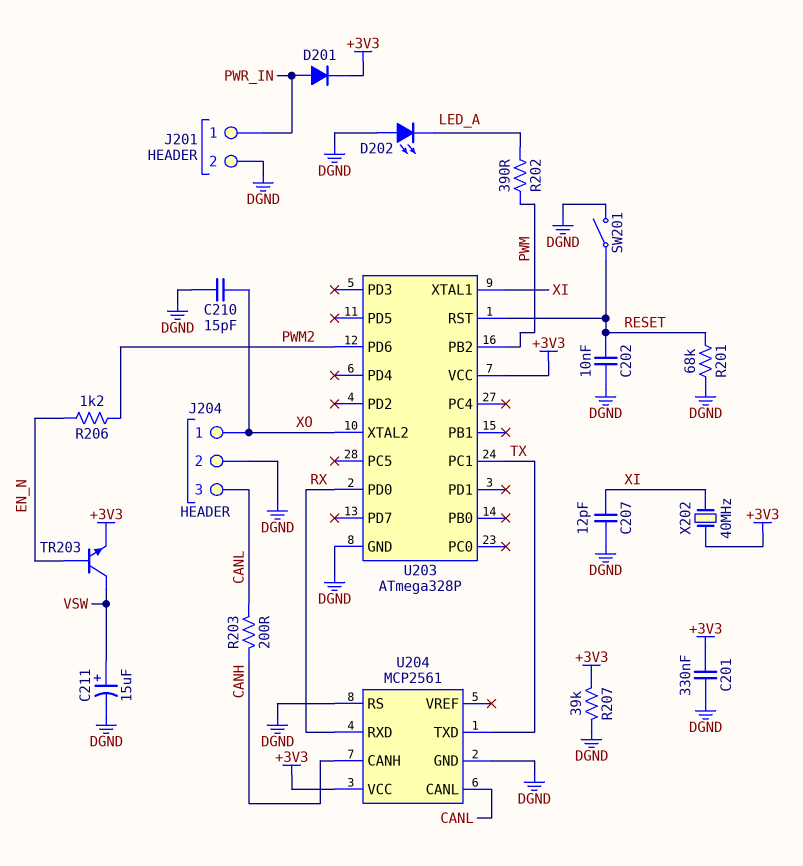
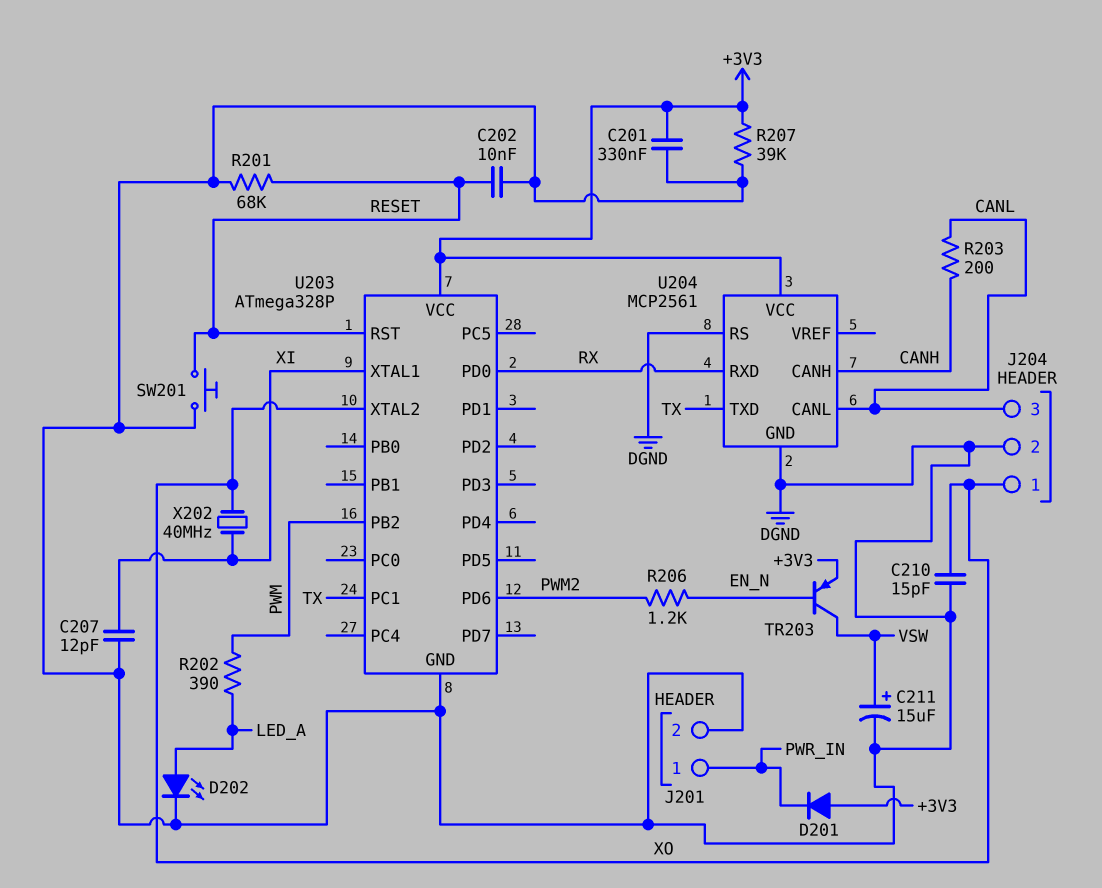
D201: diode (A PWR_IN, K +3V3) -> diode (A +3V3, K PWR_IN)
D202: LED (A DGND, K LED_A) -> LED (A LED_A, K DGND)
SW201: switch (DGND, RESET) -> button (DGND, RESET)
TR203: NPN (B EN_N, C VSW, E +3V3) -> PNP (B EN_N, C VSW, E +3V3)
X202: 40MHz (+3V3, XI) -> 40MHz (XI, XO)

